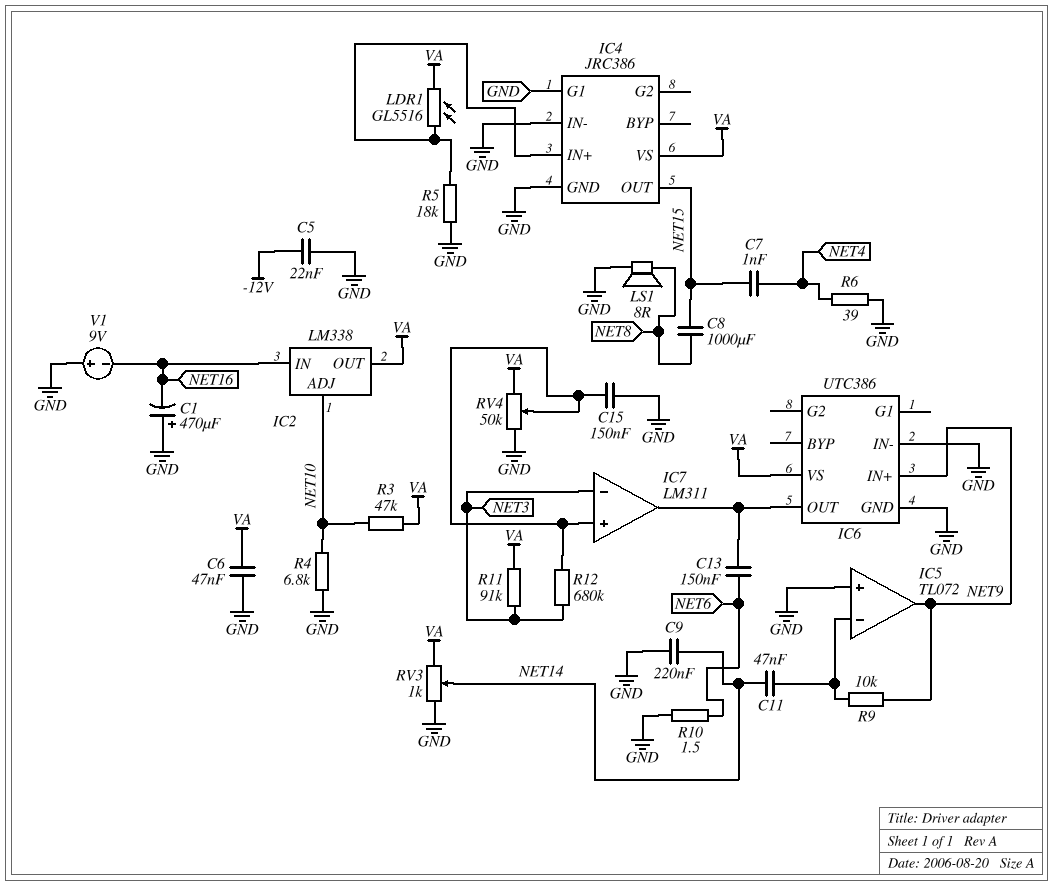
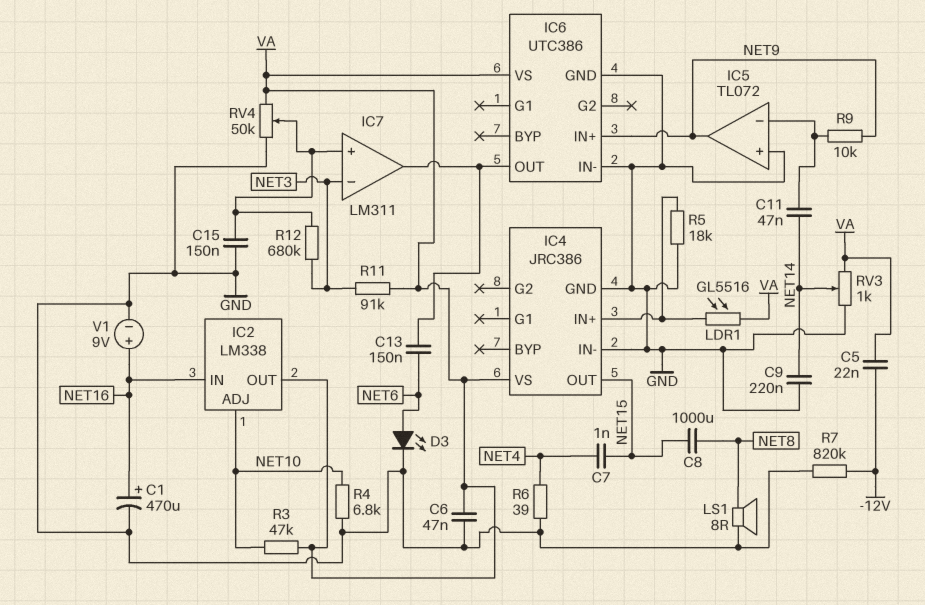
C1: 470uF (plus GND, minus NET16) -> 470uF (plus NET16, minus GND)
C5: 22nF (-12V, GND) -> 22nF (-12V, VA)
D3: none -> LED (A NET6, K GND)
IC4 pin G1: GND -> none
R7: none -> 820k (-12V, GND)
R10: 1.5 (GND, NET6) -> none
V1: 9V (plus GND, minus NET16) -> 9V (plus NET16, minus GND)

